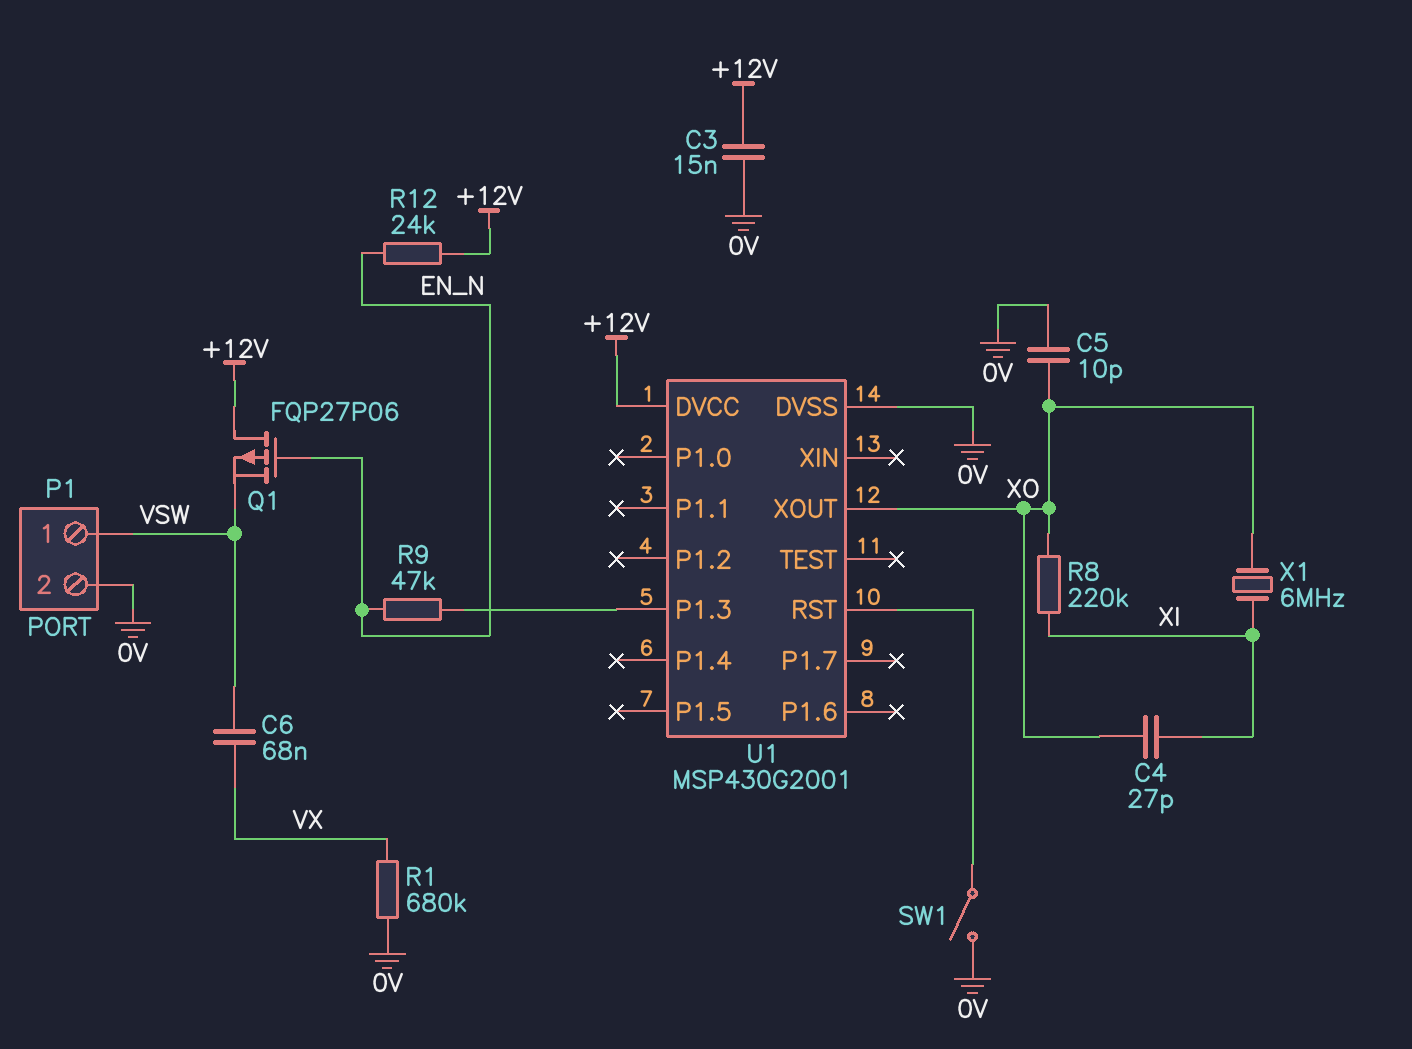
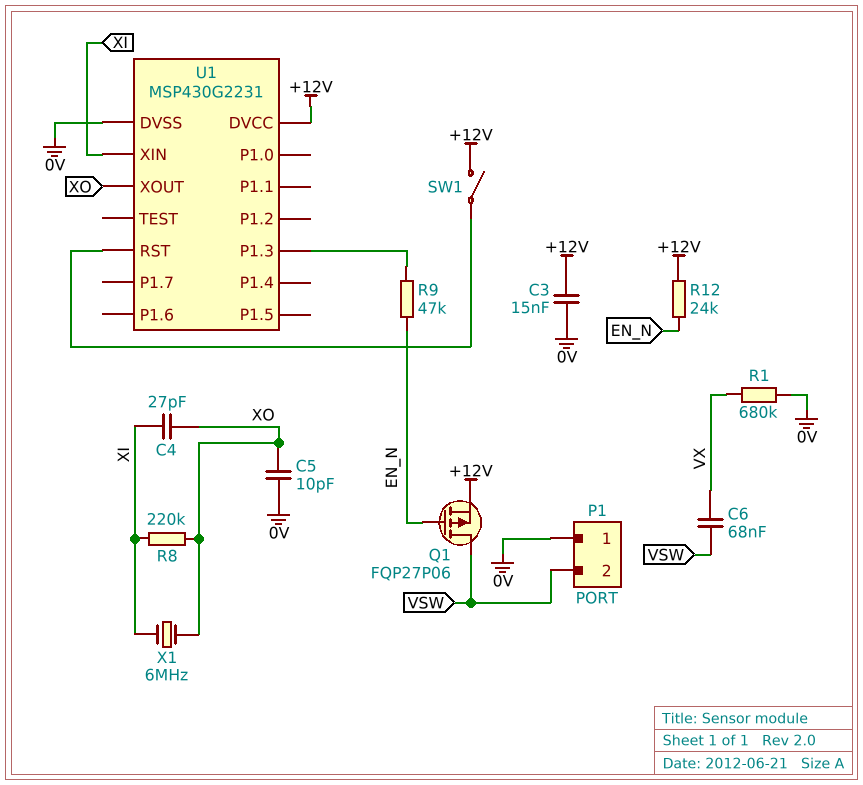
P1 pin 1: VSW -> 0V
P1 pin 2: 0V -> VSW
Q1: PMOS FQP27P06 (G EN_N, D +12V, S VSW) -> PMOS FQP27P06 (G EN_N, D VSW, S +12V)
SW1: switch (0V, U1/RST) -> switch (+12V, U1/RST)
U1: MSP430G2001 -> MSP430G2231
U1 pin XIN: none -> XI

